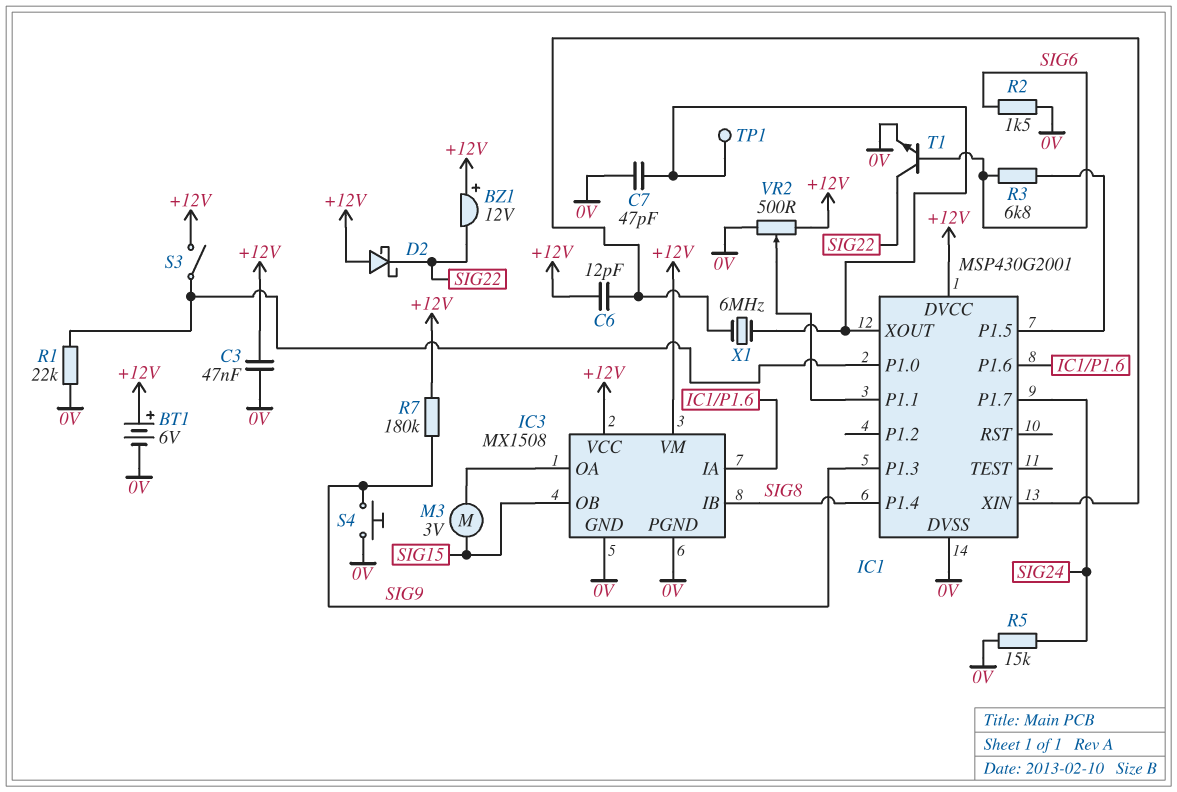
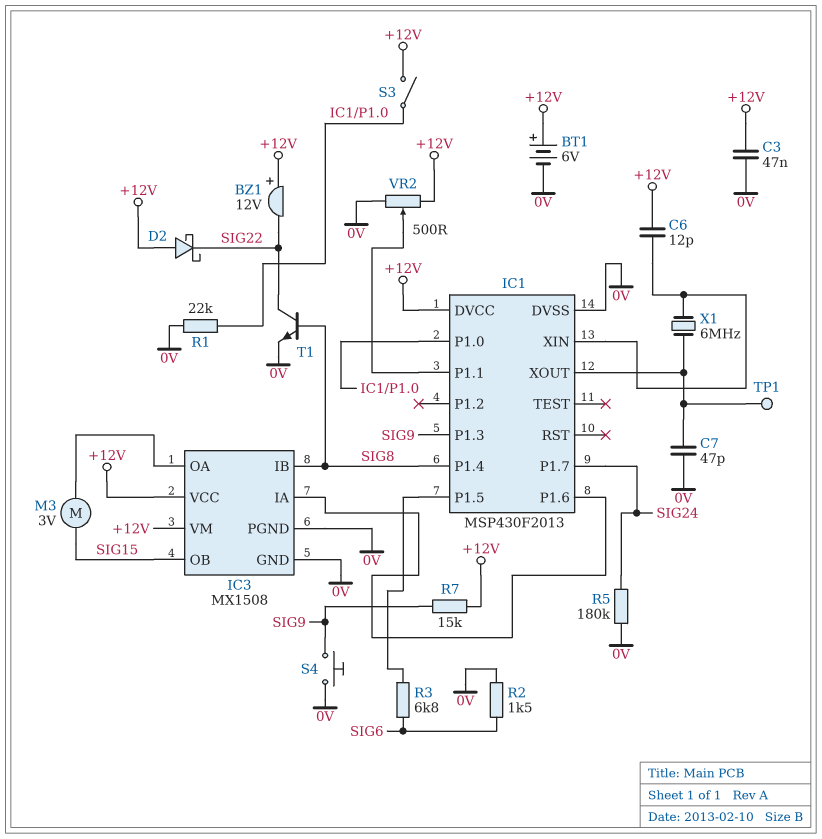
IC1: MSP430G2001 -> MSP430F2013
R5: 15k (0V, SIG24) -> 180k (0V, SIG24)
R7: 180k (+12V, SIG9) -> 15k (+12V, SIG9)
T1: NPN (B SIG6, C SIG22, E 0V) -> NPN (B SIG8, C SIG22, E 0V)

